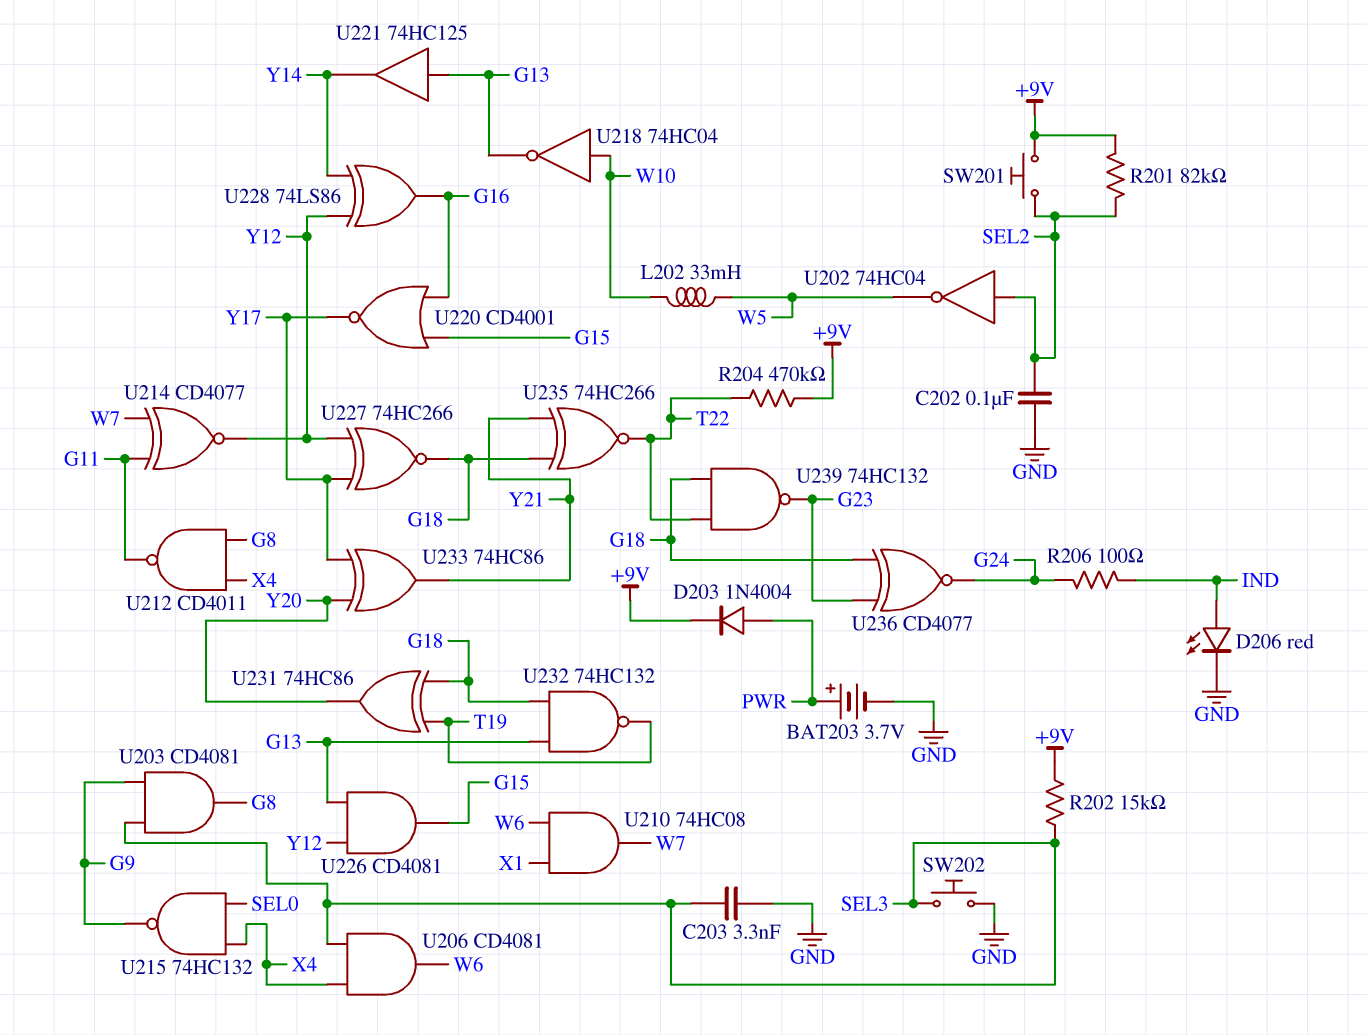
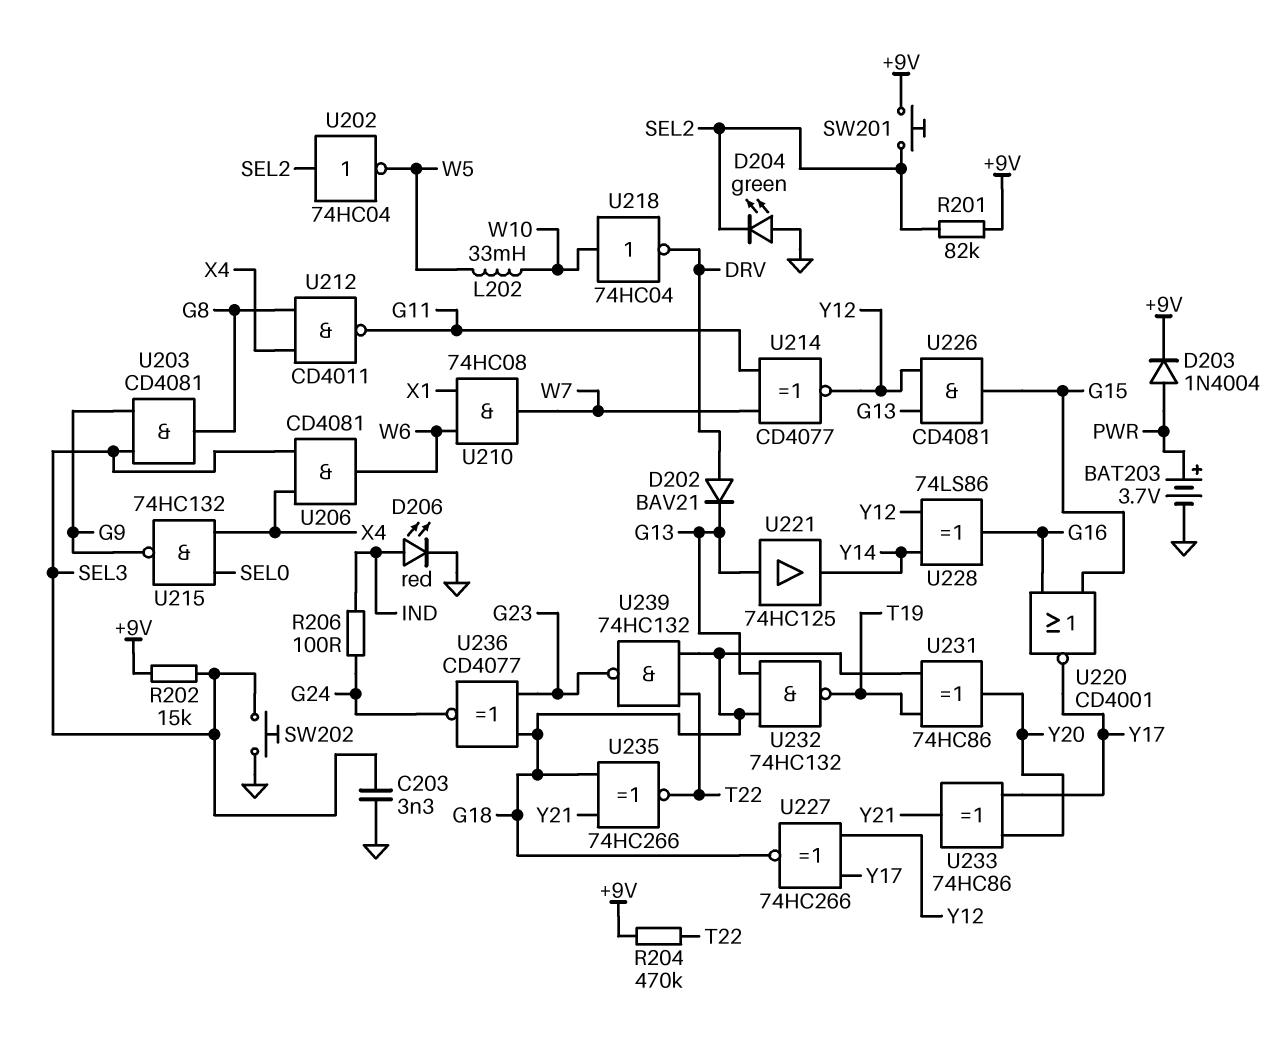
C202: 100nF (GND, SEL2) -> none
D202: none -> diode BAV21 (A DRV, K G13)
D204: none -> LED green (A GND, K SEL2)
U218: NOT 74HC04 (in W10, out G13) -> NOT 74HC04 (in W10, out DRV)

